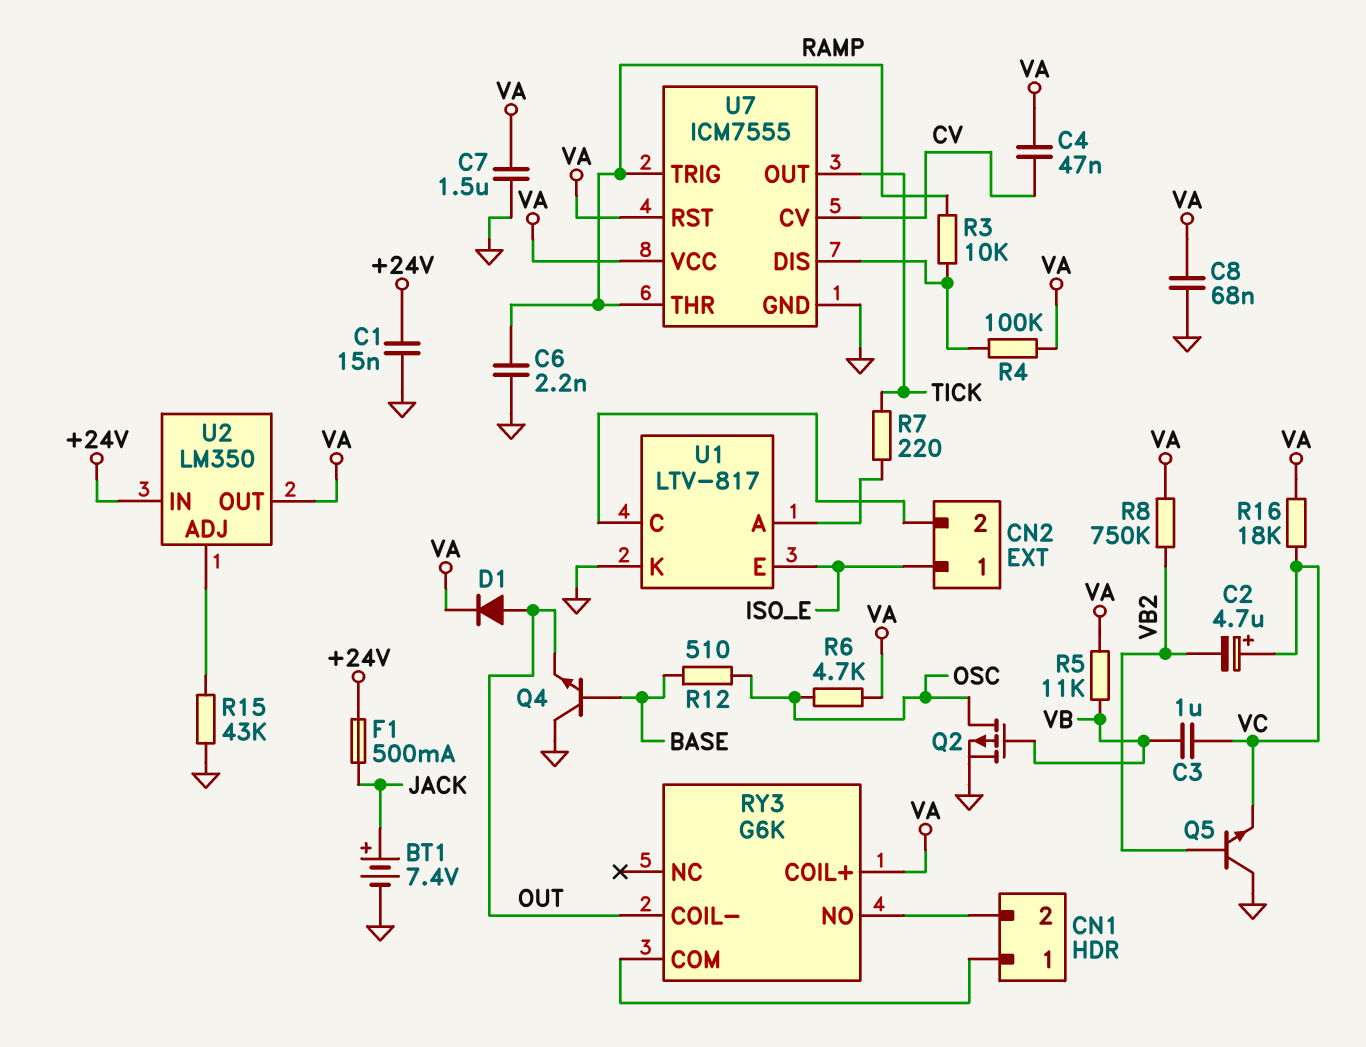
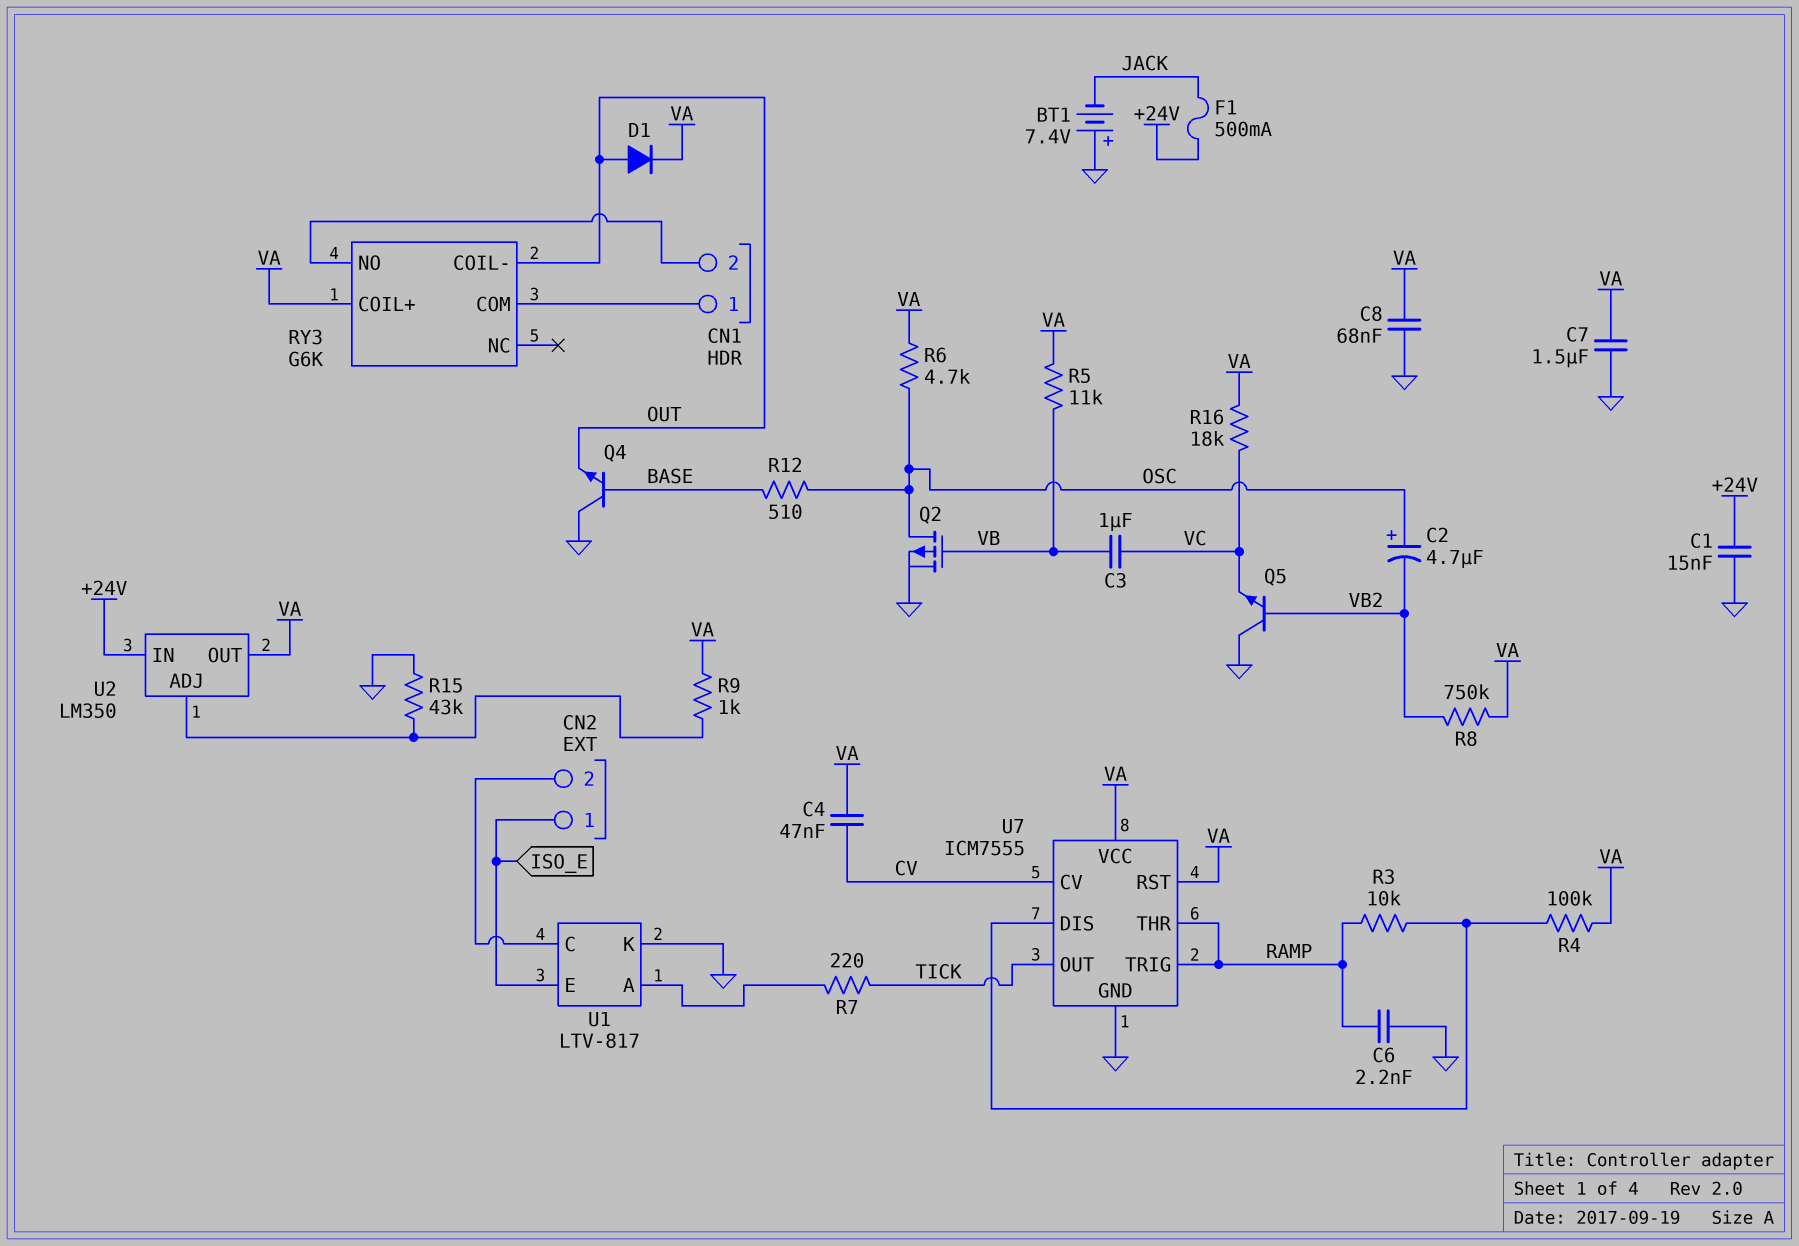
BT1: 7.4V (plus JACK, minus GND) -> 7.4V (plus GND, minus JACK)
C2: 4.7uF (plus VC, minus VB2) -> 4.7uF (plus OSC, minus VB2)
R9: none -> 1k (U2/ADJ, VA)

